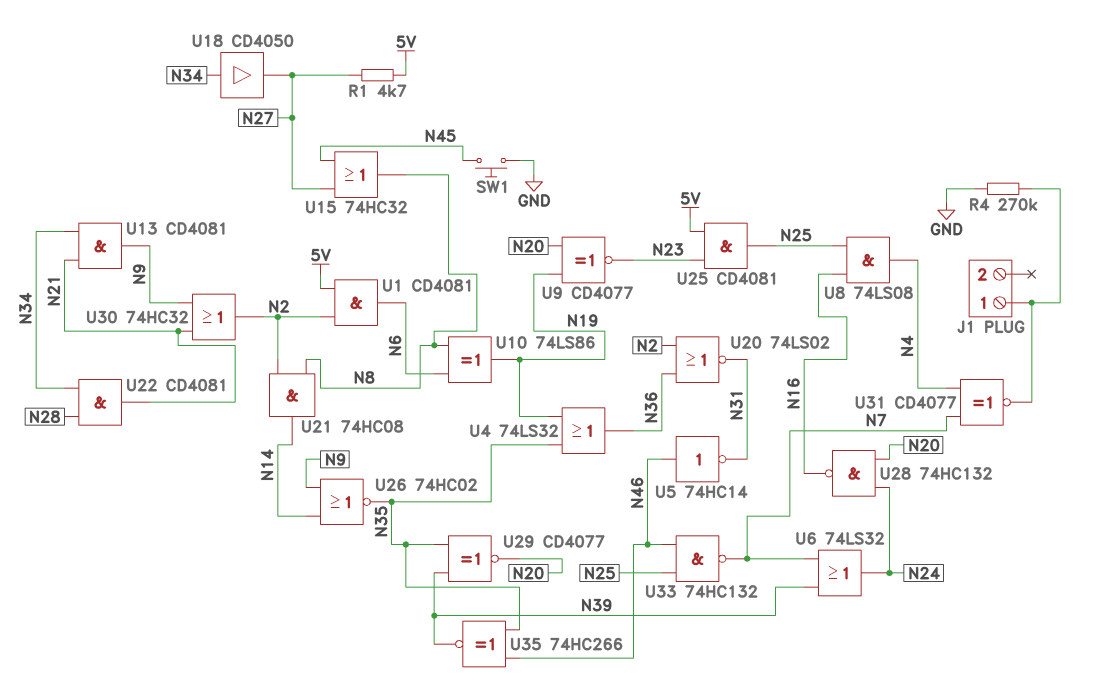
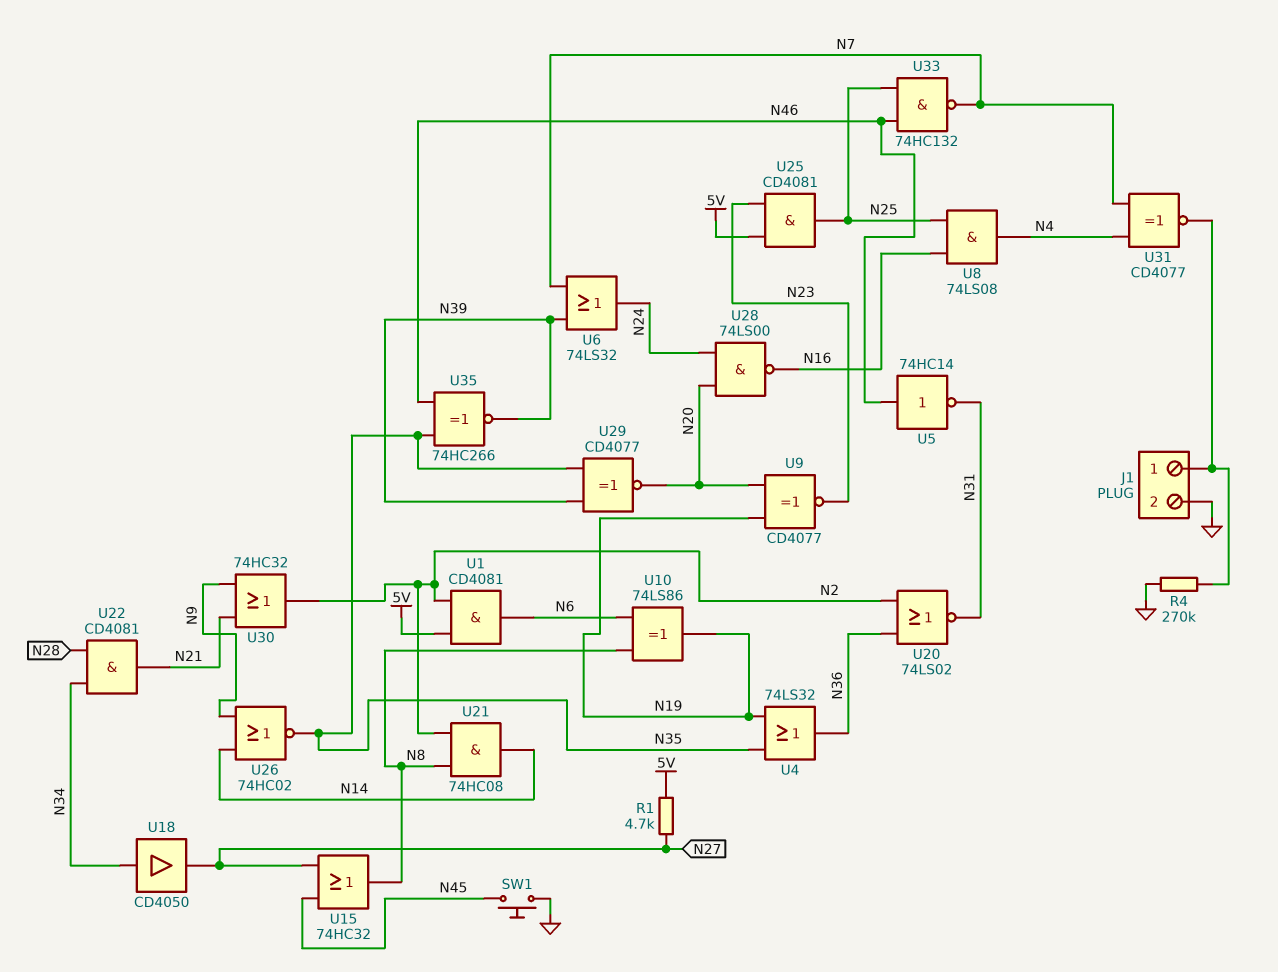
J1 pin 2: none -> GND
U13: AND CD4081 (in N21, in N34, out N9) -> none
U28: NAND 74HC132 (in N20, in N24, out N16) -> NAND 74LS00 (in N20, in N24, out N16)

